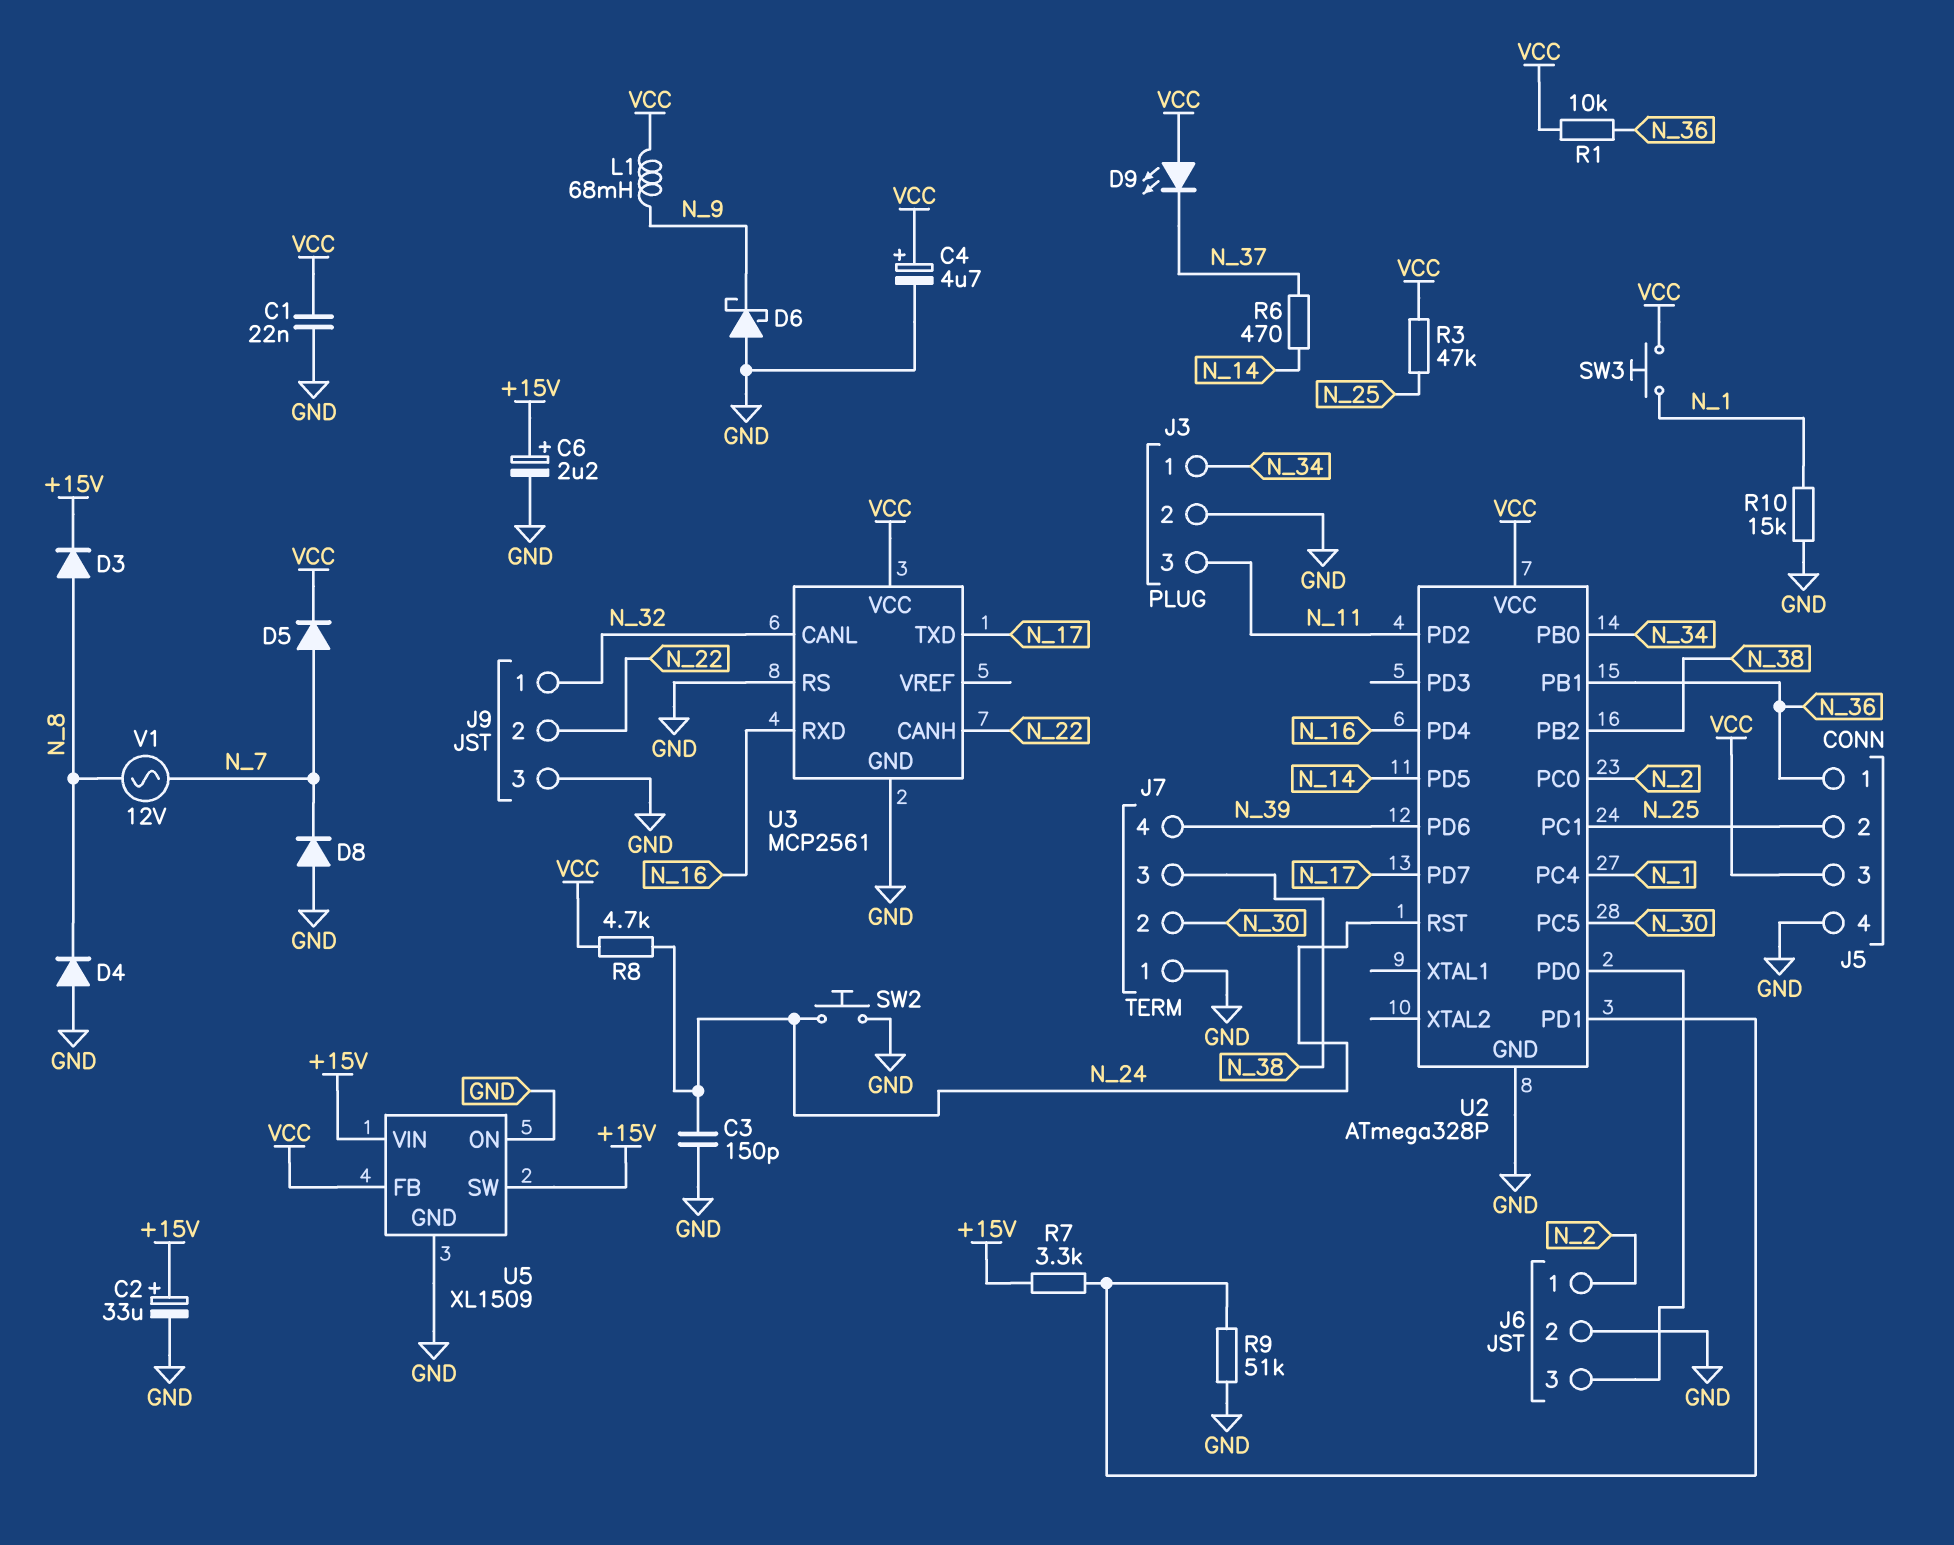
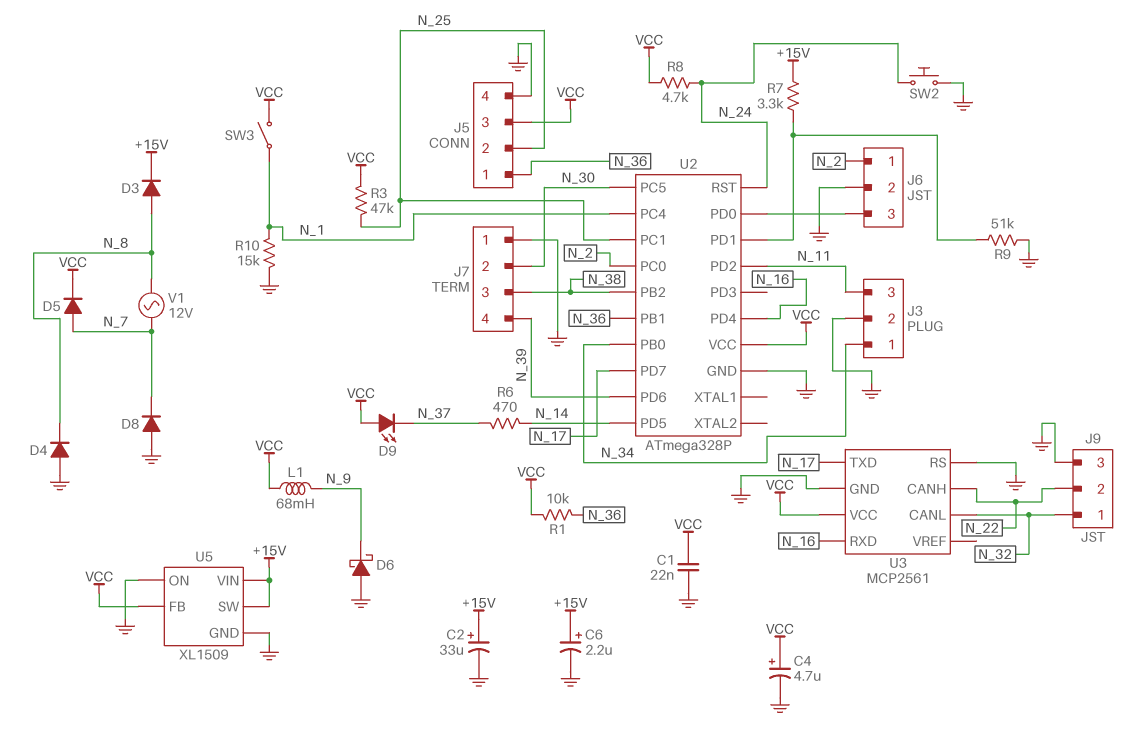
C3: 150pF (GND, N_24) -> none
SW3: button (N_1, VCC) -> switch (N_1, VCC)

